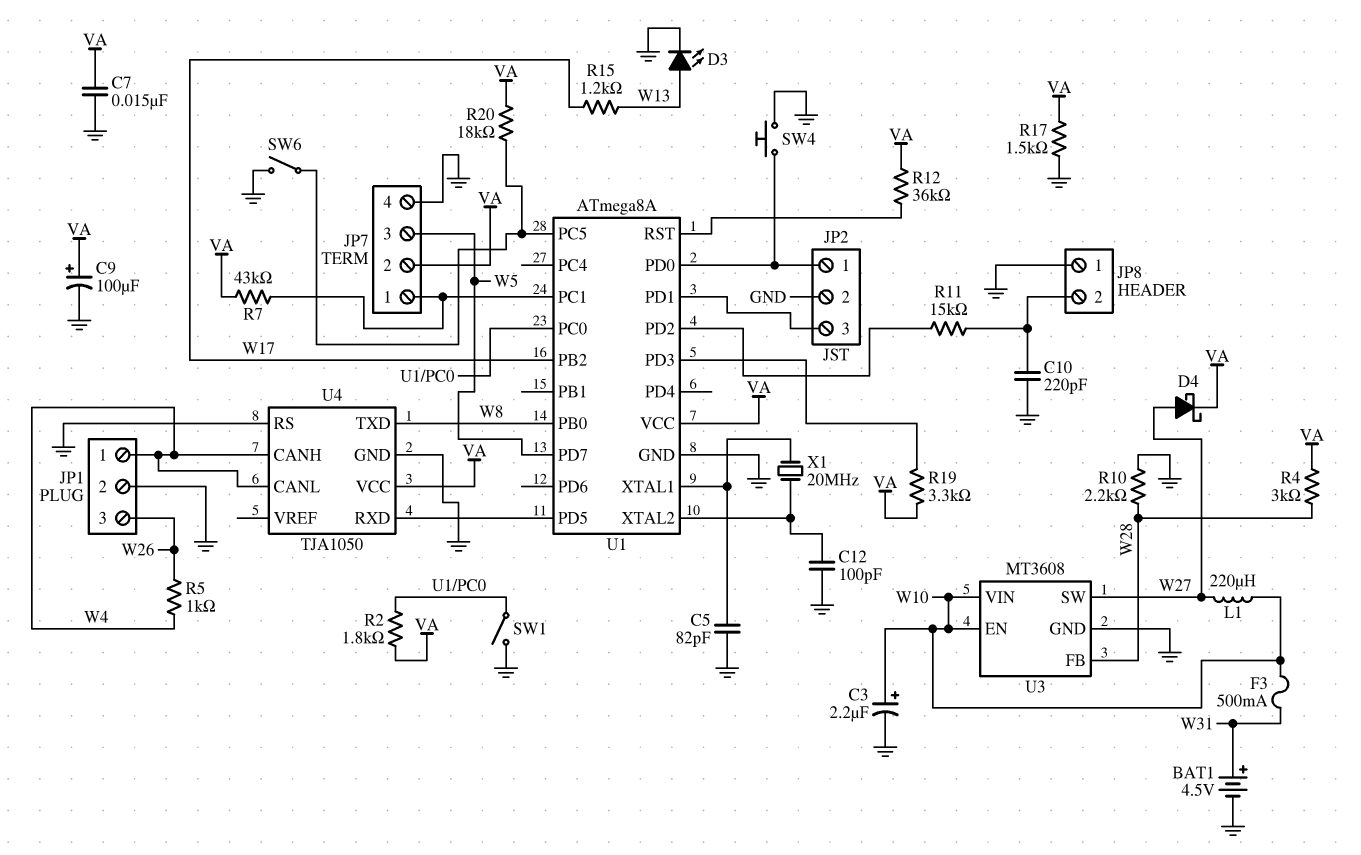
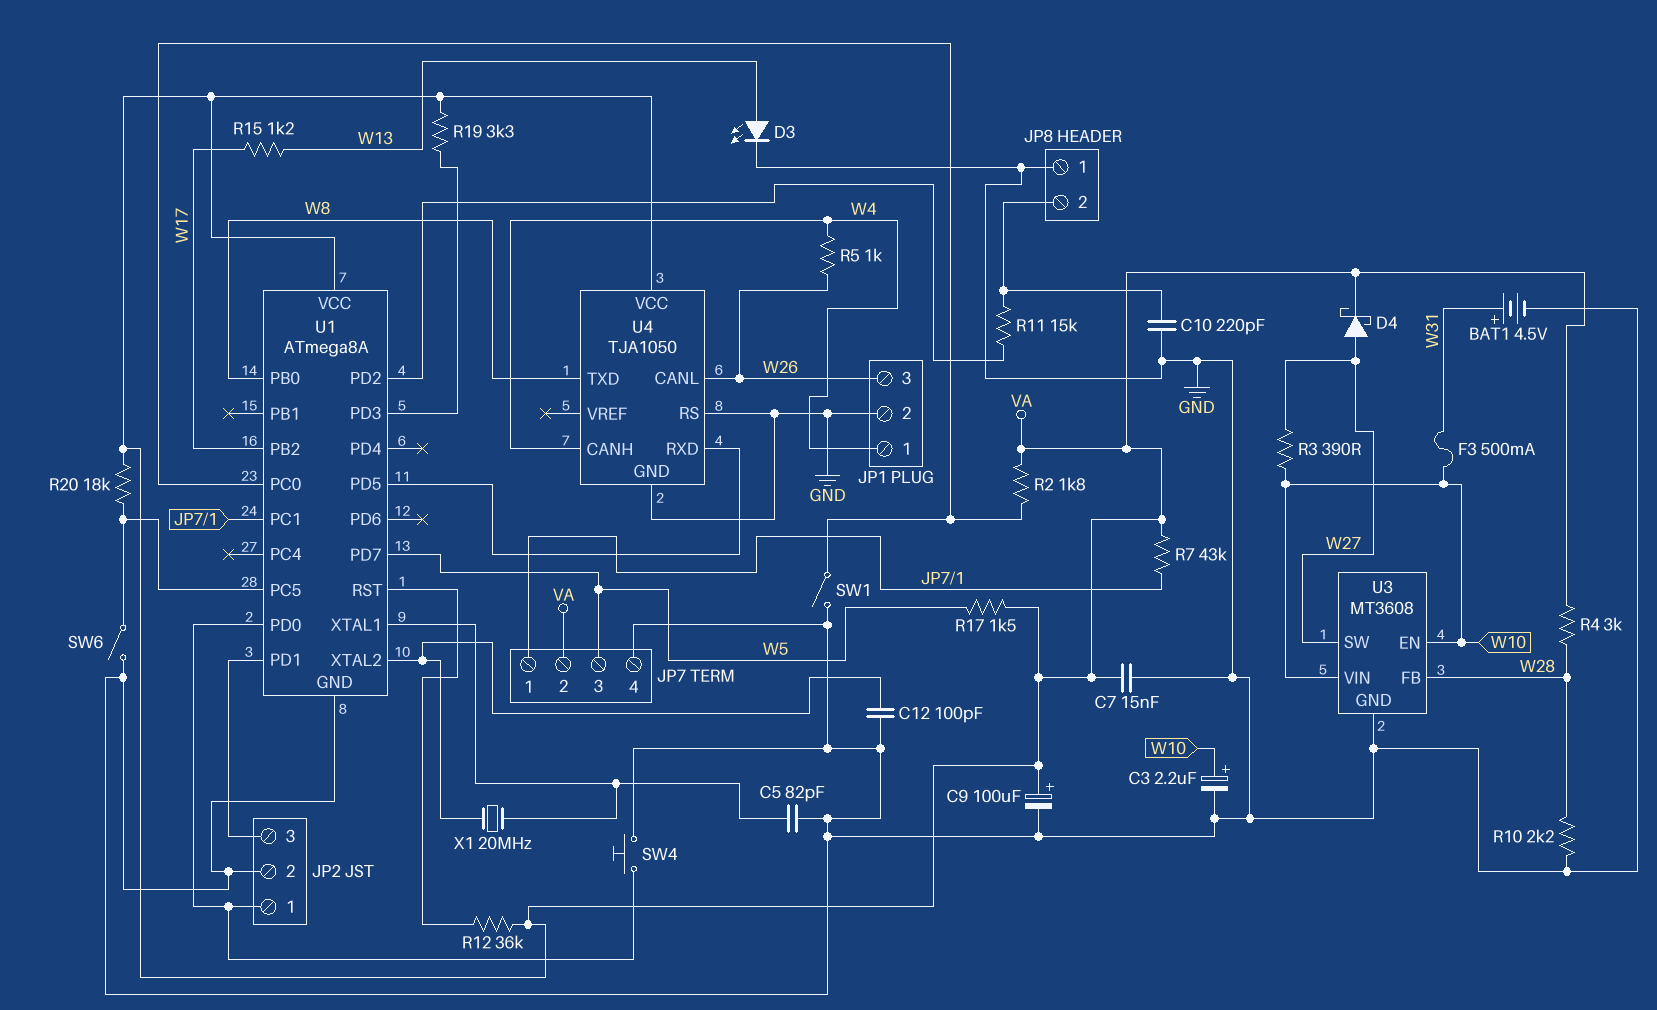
L1: 220uH (W10, W27) -> none
R3: none -> 390 (W10, W27)
R17: 1.5k (GND, VA) -> 1.5k (VA, W5)
U4 pin CANL: W4 -> W26

